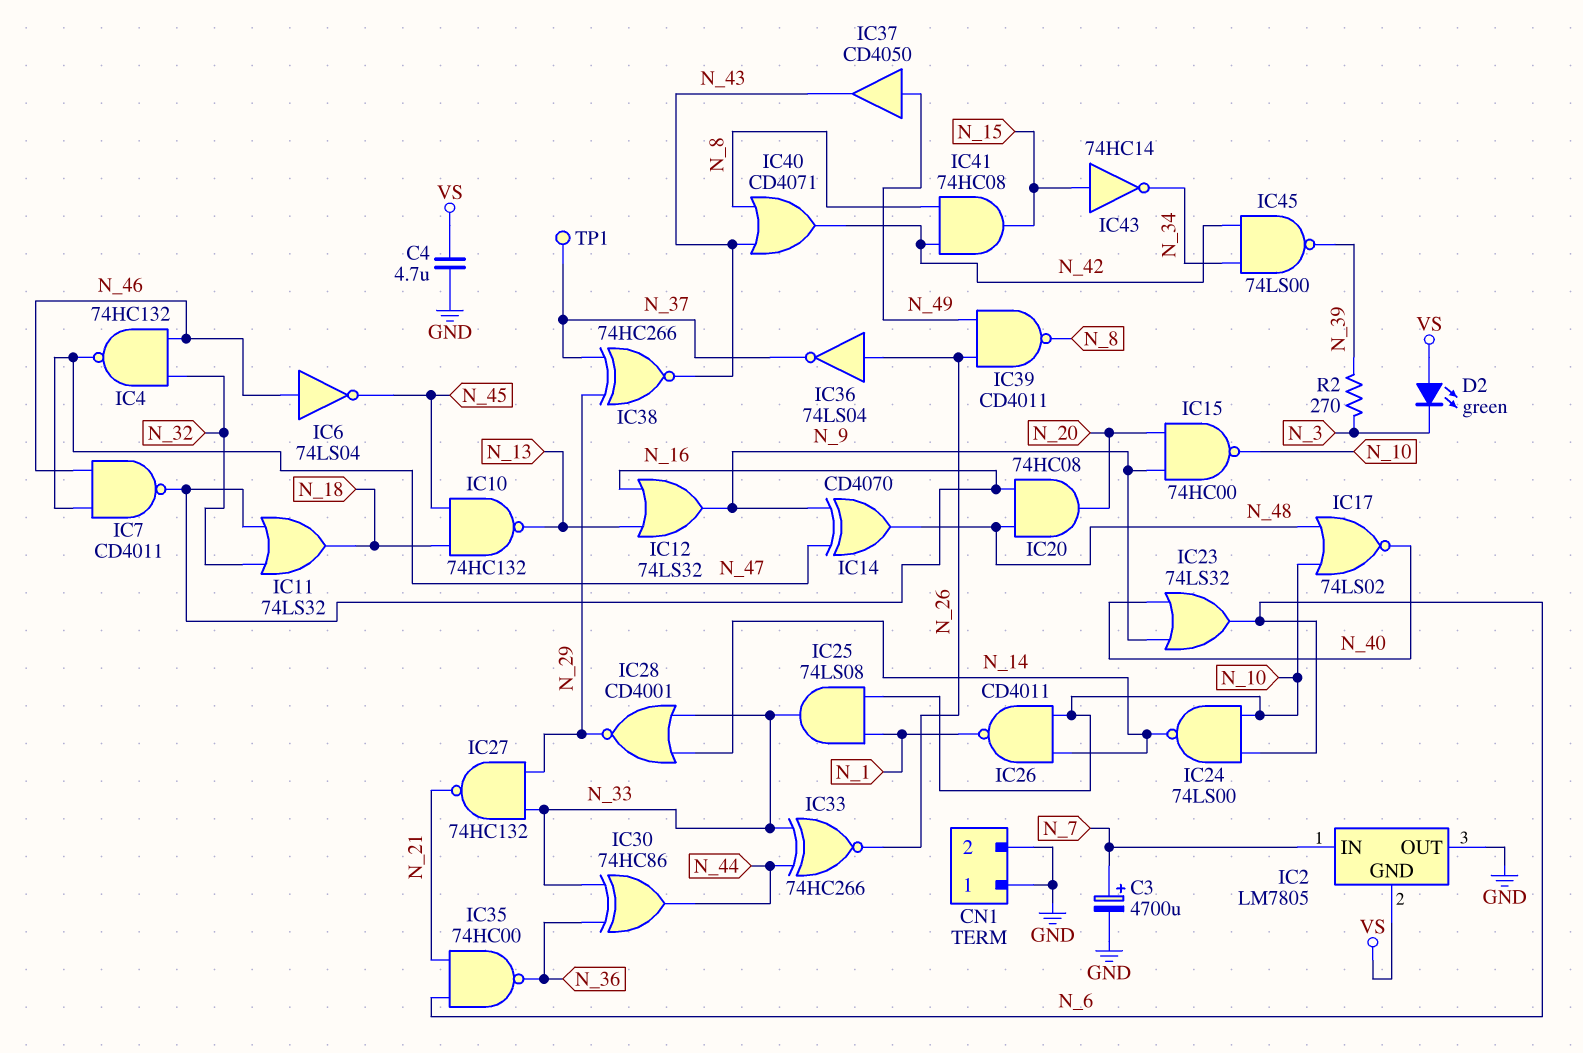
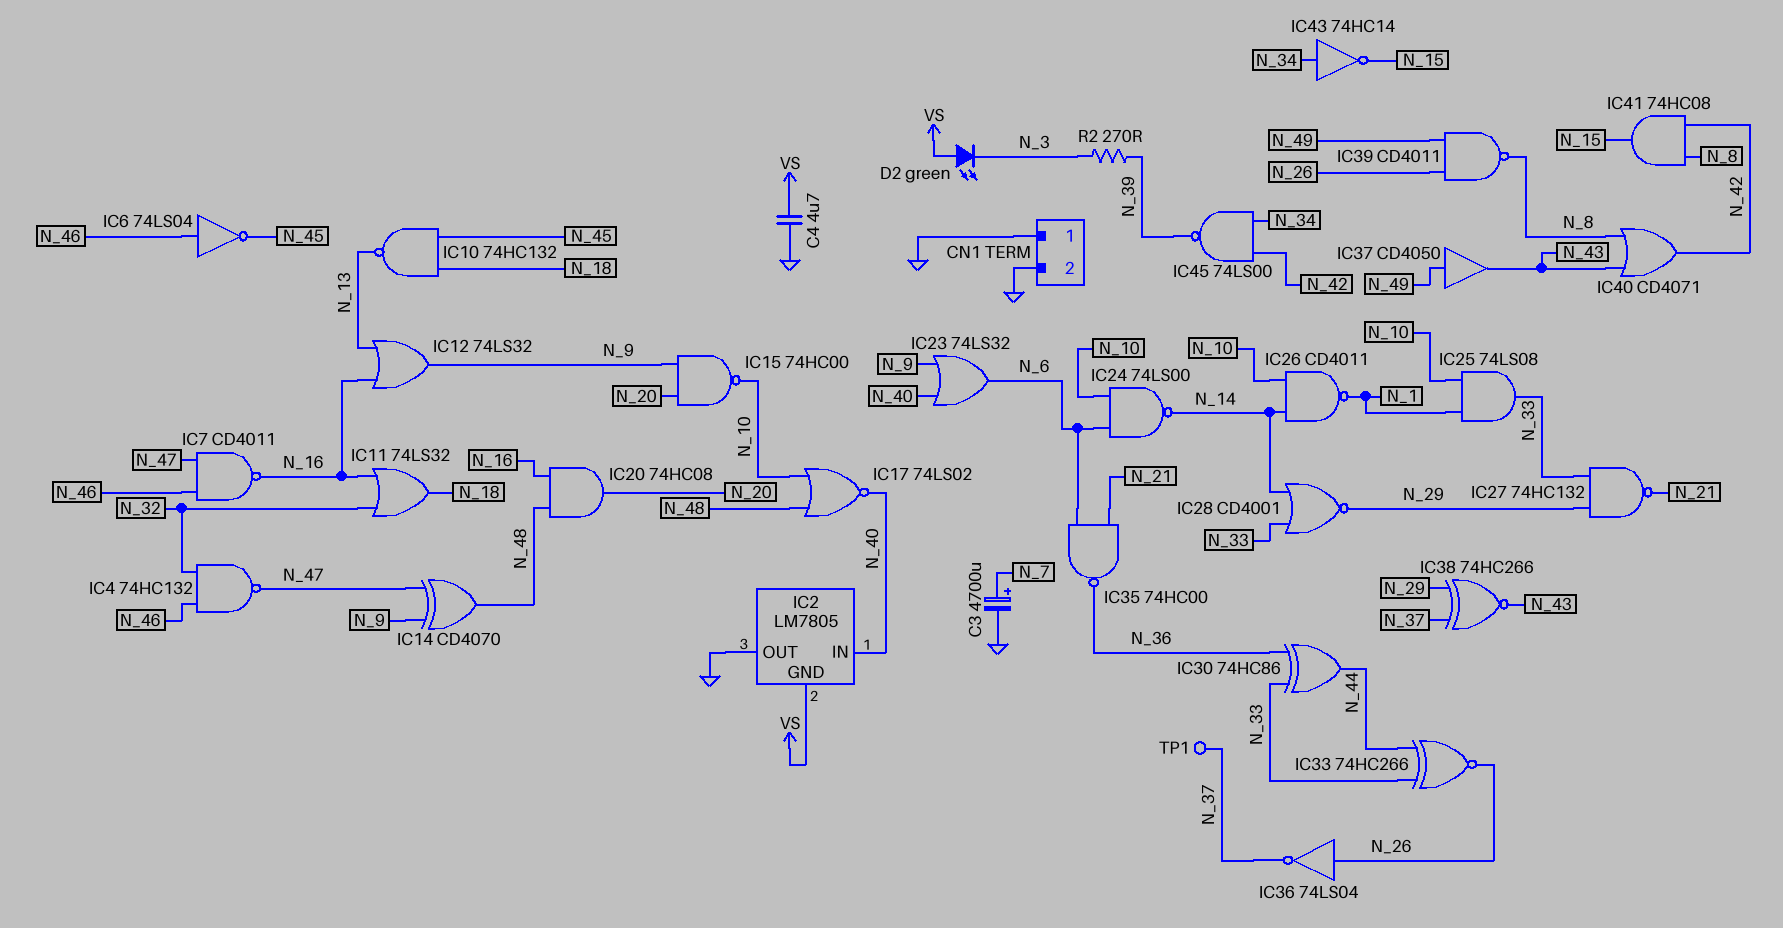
IC2 pin IN: N_7 -> N_40
IC43: NOT 74HC14 (in N_15, out N_34) -> NOT 74HC14 (in N_34, out N_15)

